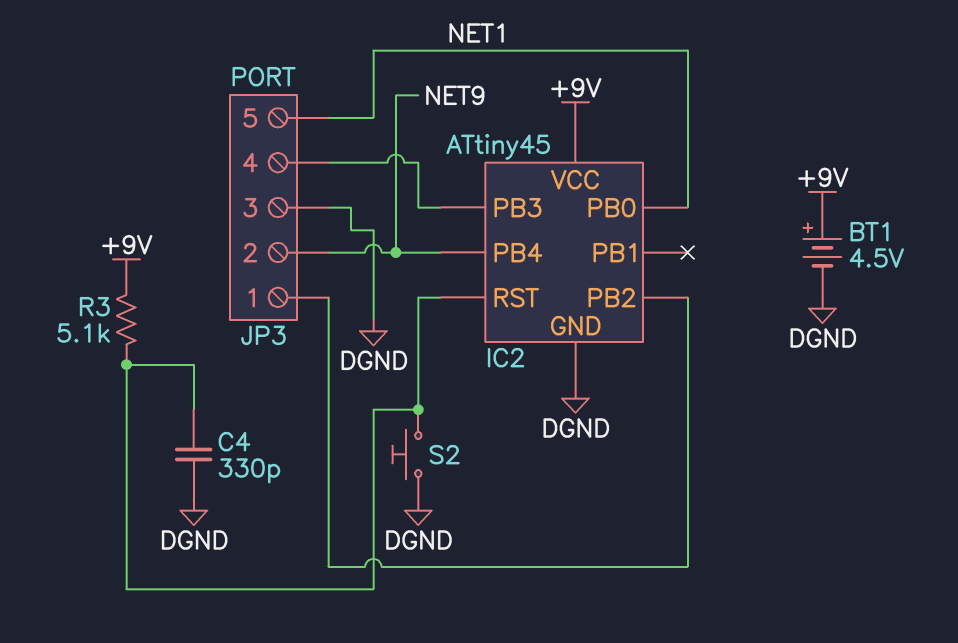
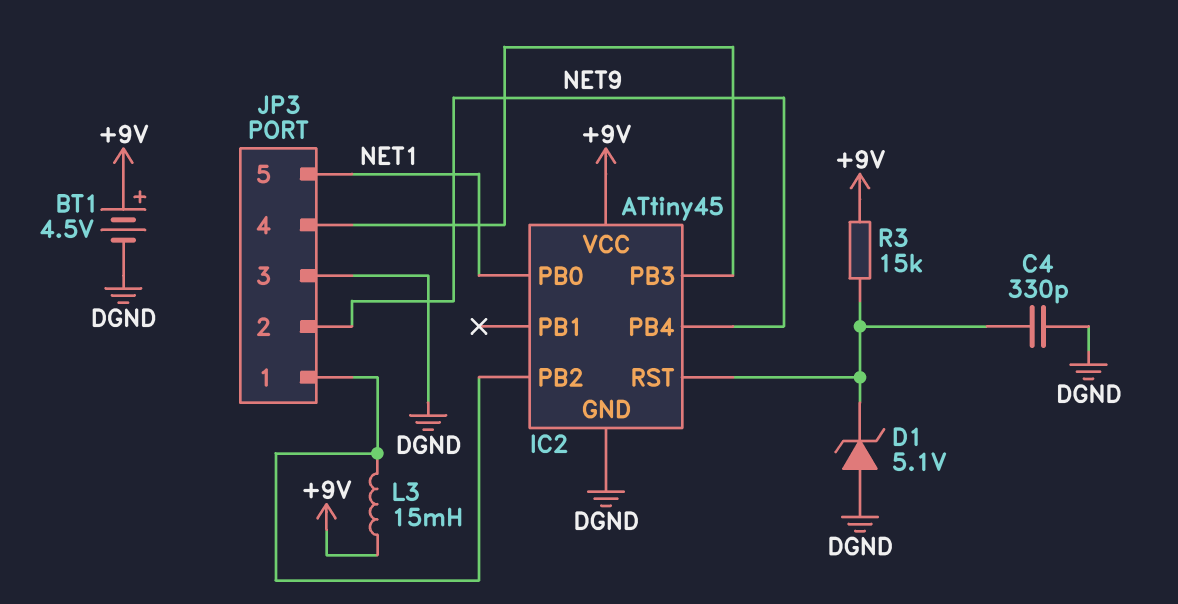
D1: none -> zener 5.1V (A DGND, K IC2/RST)
L3: none -> 15mH (+9V, IC2/PB2)
R3: 5.1k (+9V, IC2/RST) -> 15k (+9V, IC2/RST)
S2: button (DGND, IC2/RST) -> none

